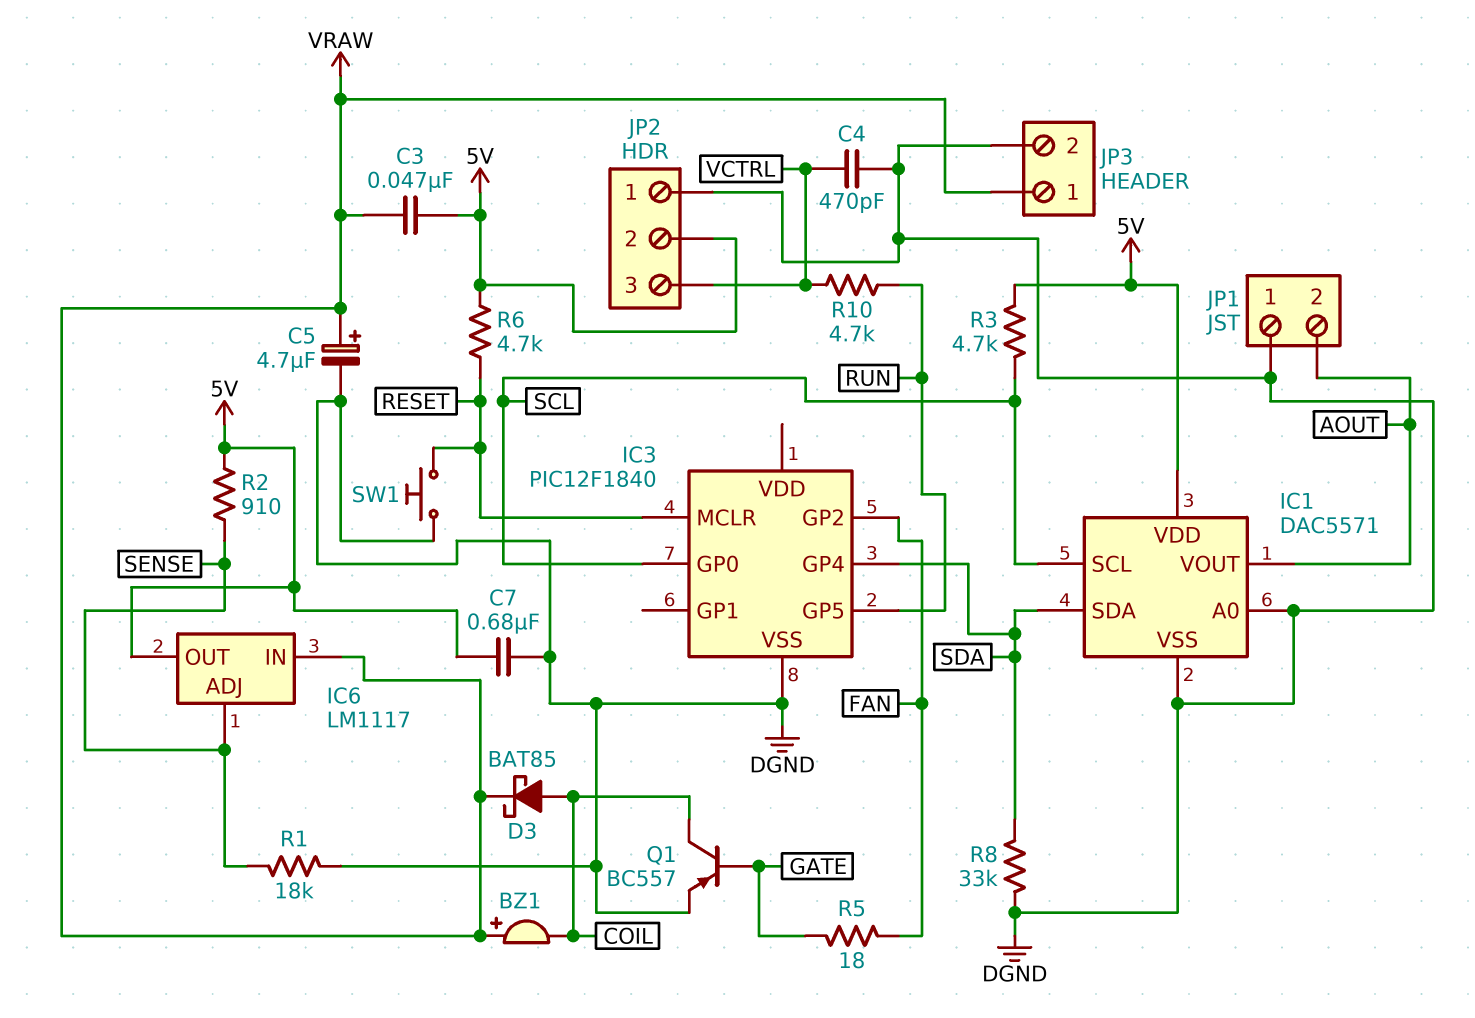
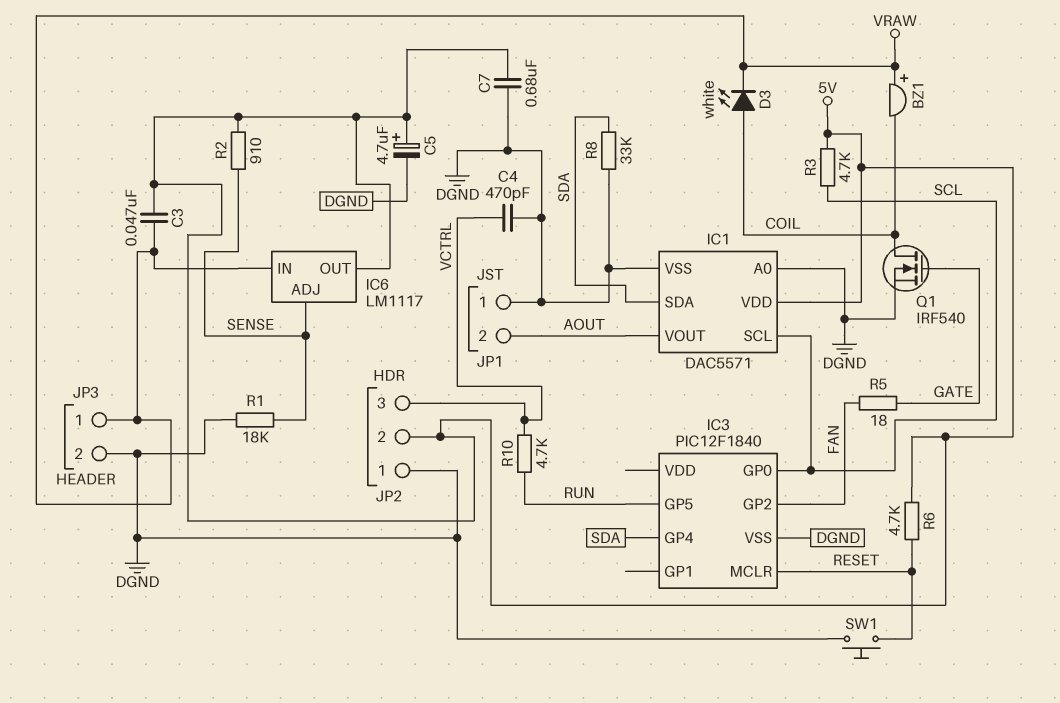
C5: 4.7uF (plus VRAW, minus DGND) -> 4.7uF (plus 5V, minus DGND)
D3: schottky BAT85 (A COIL, K VRAW) -> LED white (A COIL, K VRAW)
Q1: PNP BC557 (B GATE, C COIL, E DGND) -> NMOS IRF540 (G GATE, D COIL, S DGND)

